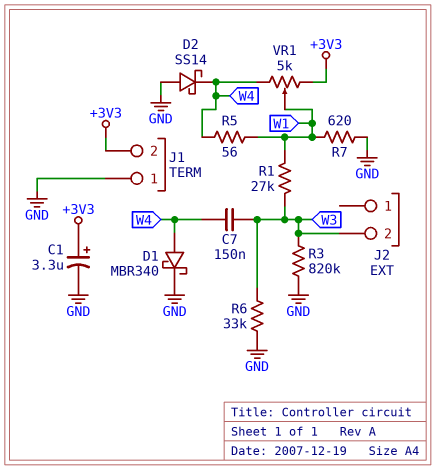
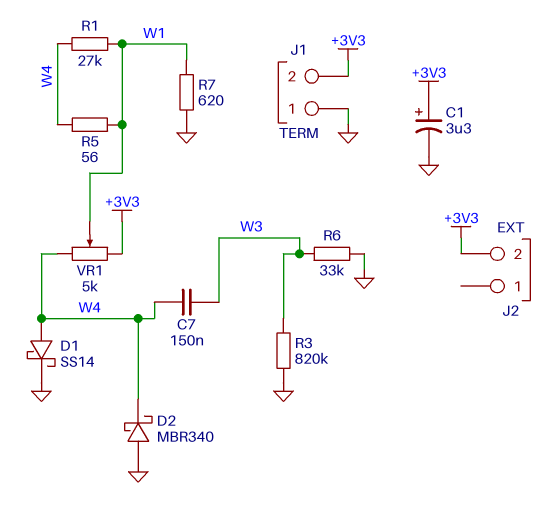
D1: schottky MBR340 (A W4, K GND) -> schottky SS14 (A W4, K GND)
D2: schottky SS14 (A GND, K W4) -> schottky MBR340 (A GND, K W4)
J2 pin 2: W3 -> +3V3
R1: 27k (W1, W3) -> 27k (W1, W4)

